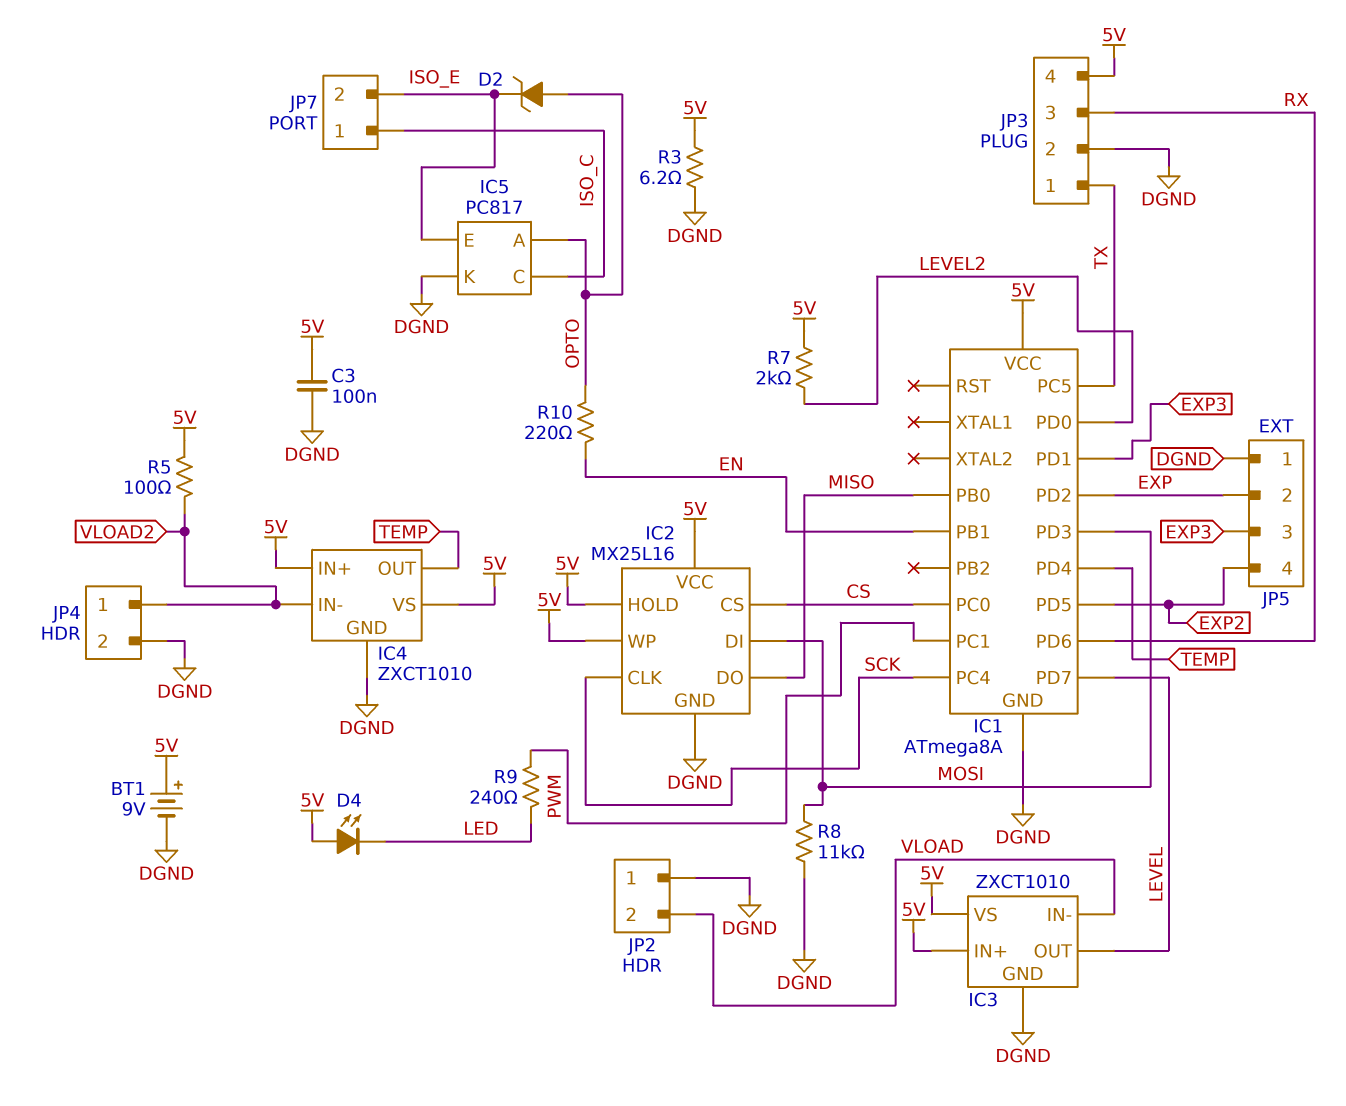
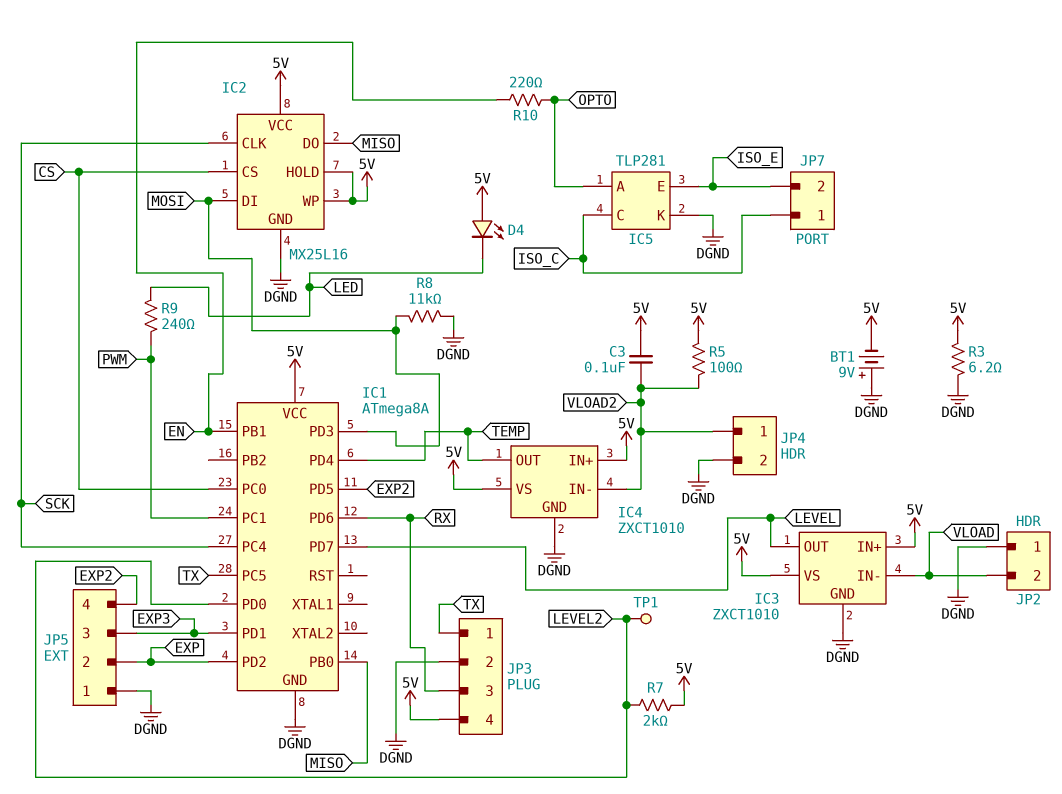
BT1: 9V (plus 5V, minus DGND) -> 9V (plus DGND, minus 5V)
C3: 100nF (5V, DGND) -> 100nF (5V, VLOAD2)
D2: zener (A OPTO, K ISO_E) -> none
IC5: PC817 -> TLP281
TP1: none -> test point (LEVEL2)

